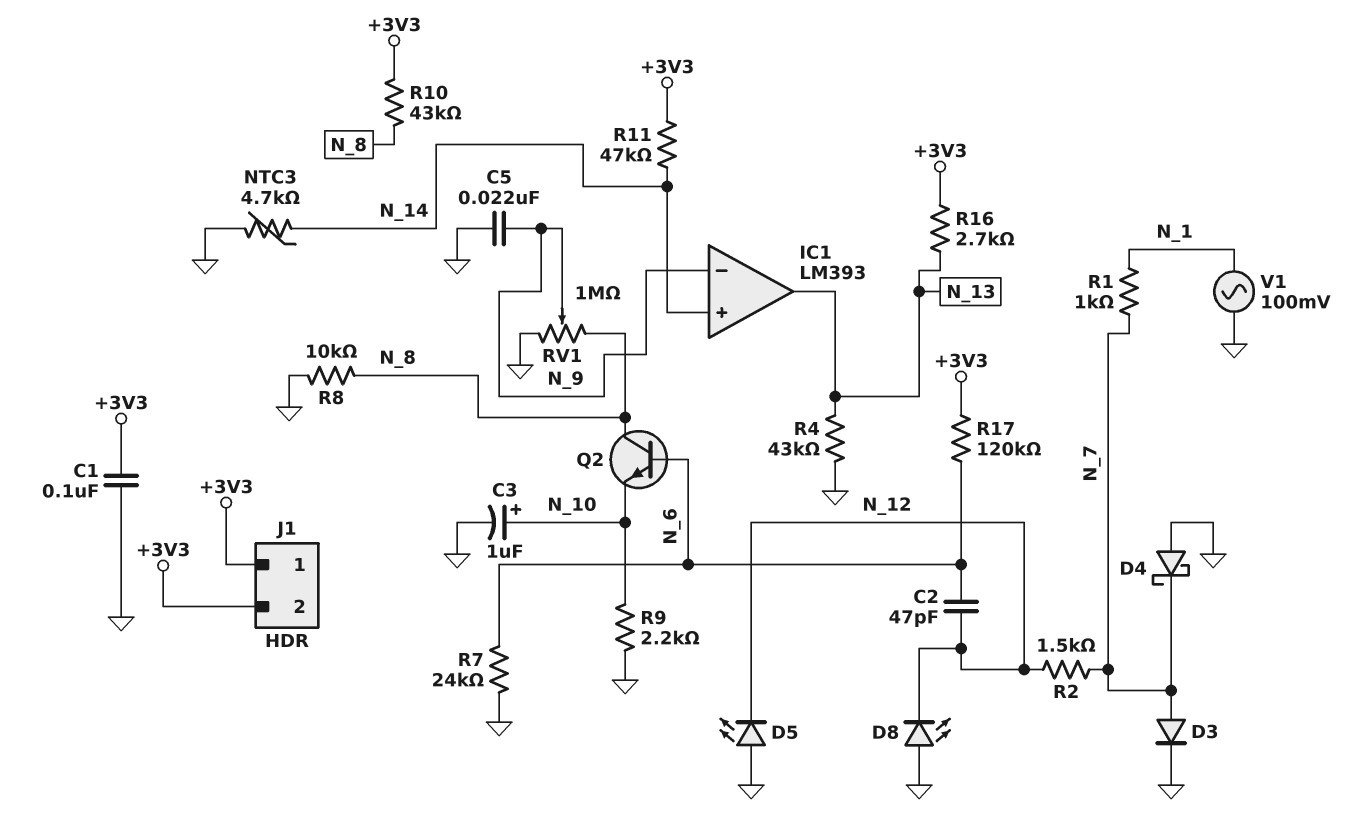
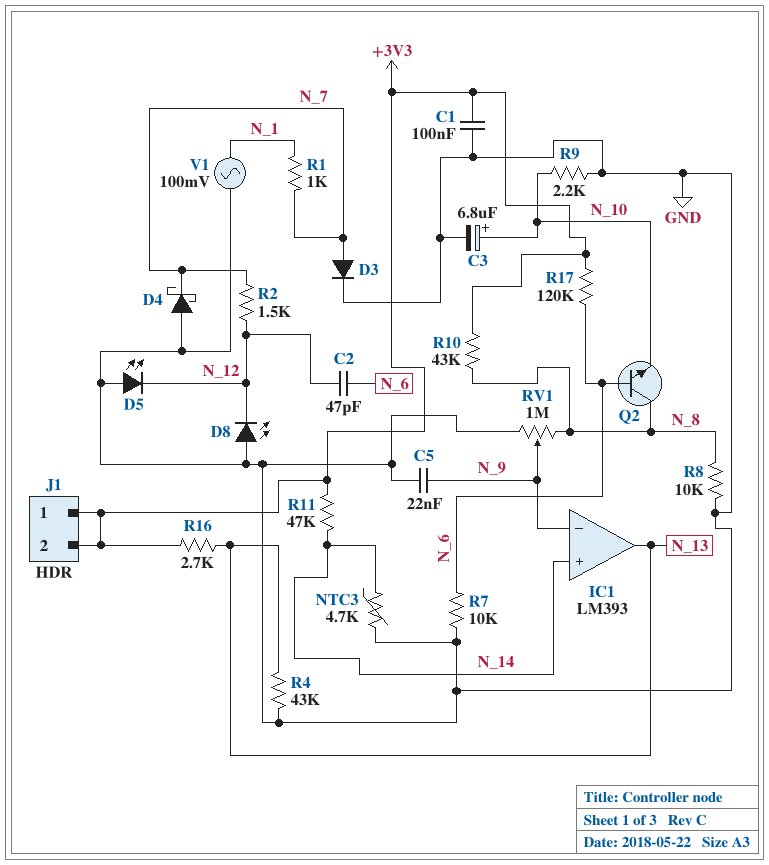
C3: 1uF (plus N_10, minus GND) -> 6.8uF (plus N_10, minus GND)
R7: 24k (GND, N_6) -> 10k (GND, N_6)

